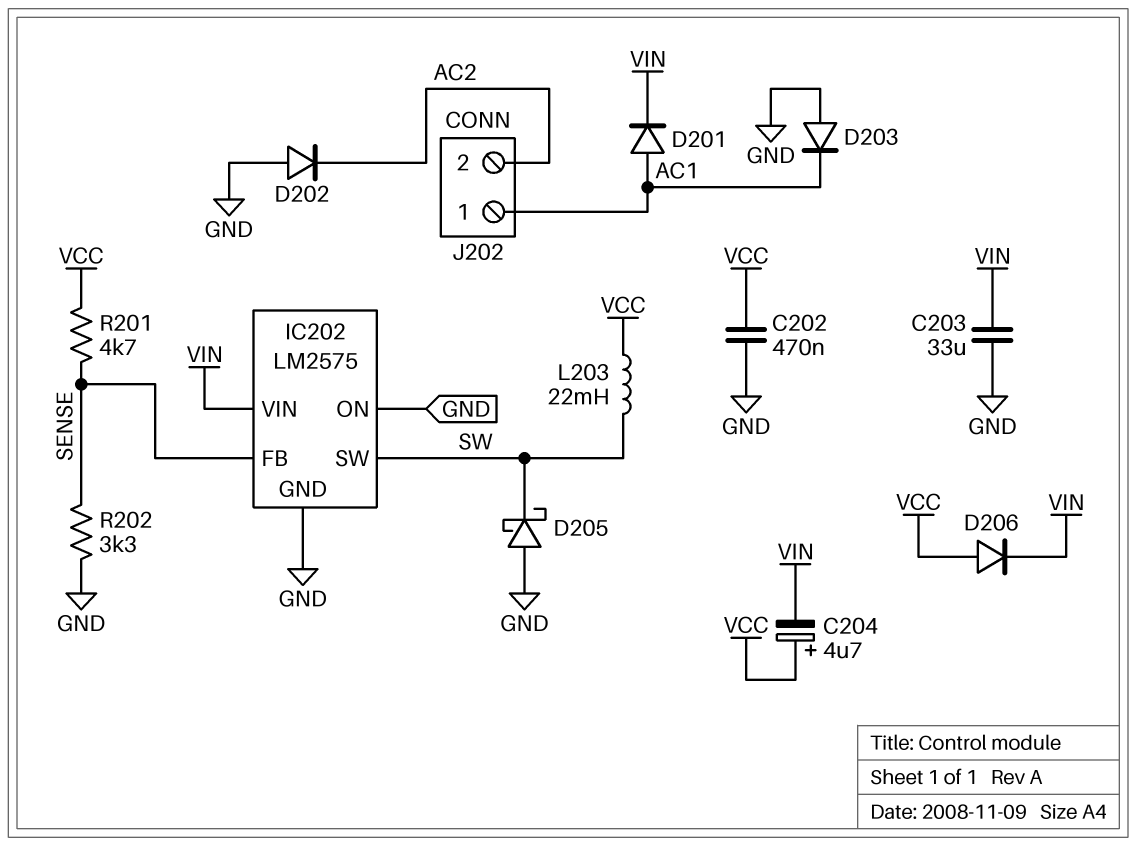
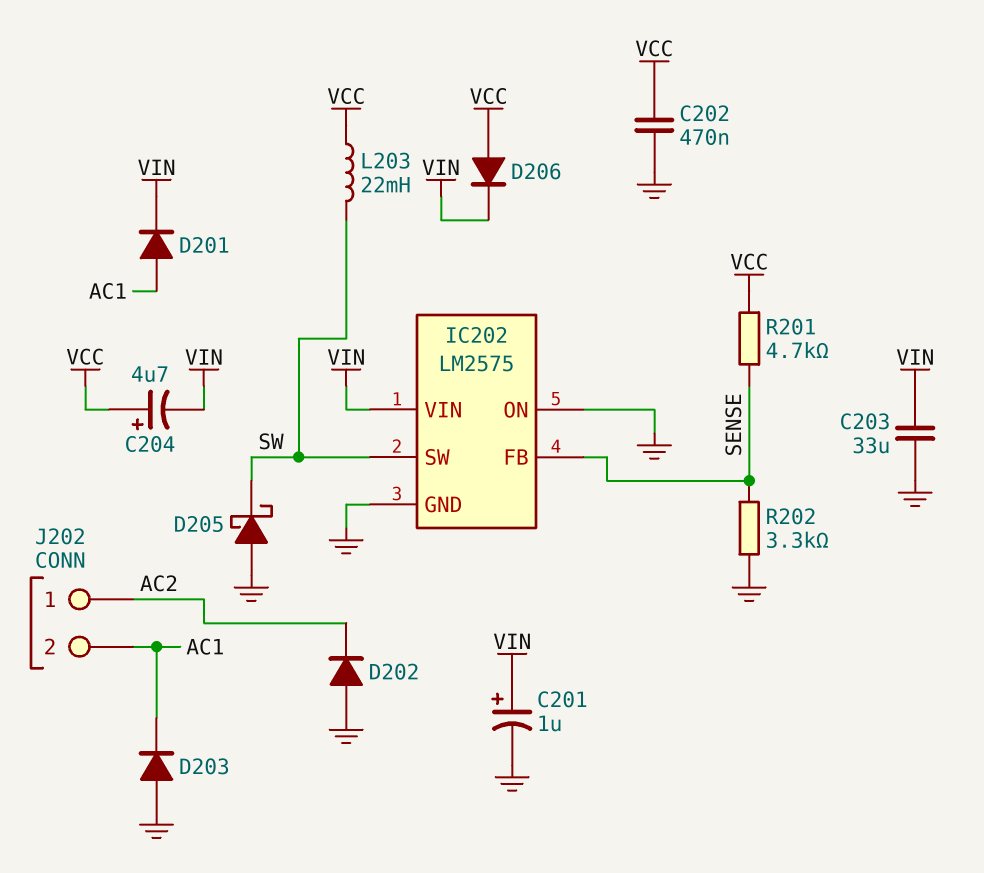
C201: none -> 1uF (plus VIN, minus GND)
J202 pin 1: AC1 -> AC2
J202 pin 2: AC2 -> AC1

